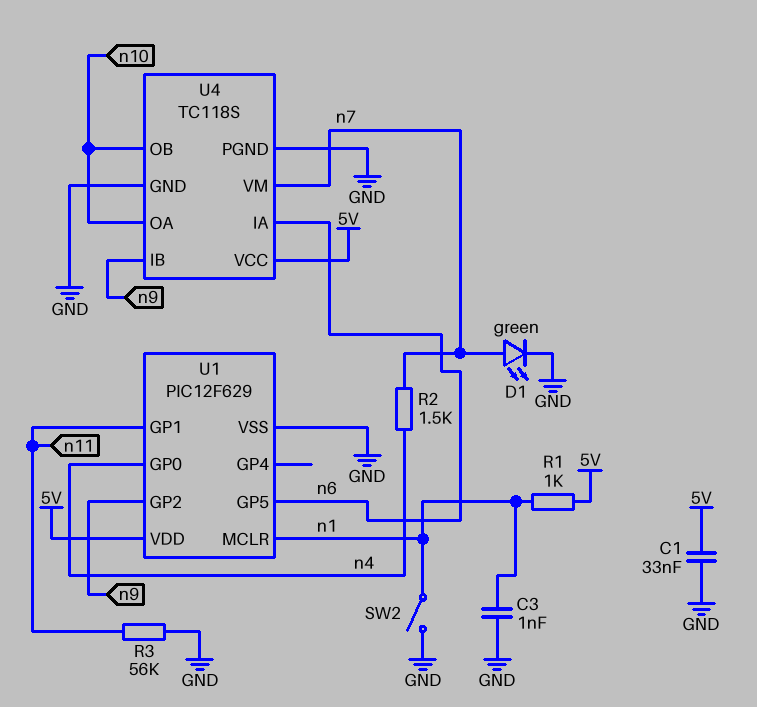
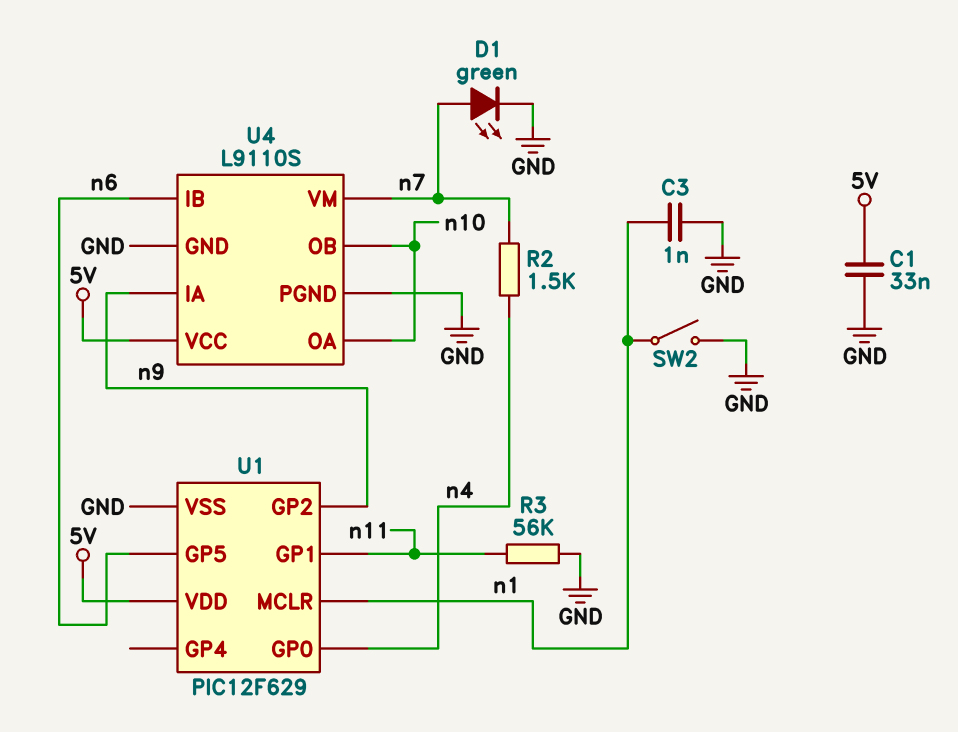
R1: 1k (5V, n1) -> none
U4: TC118S -> L9110S
U4 pin IA: n6 -> n9
U4 pin IB: n9 -> n6

